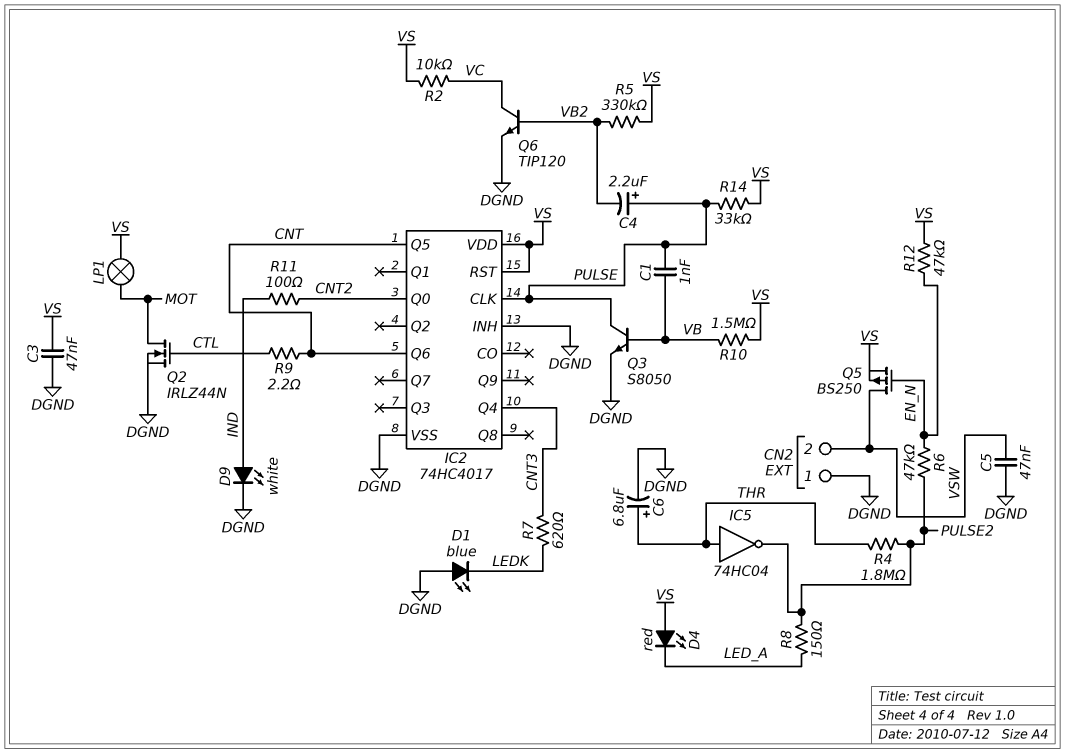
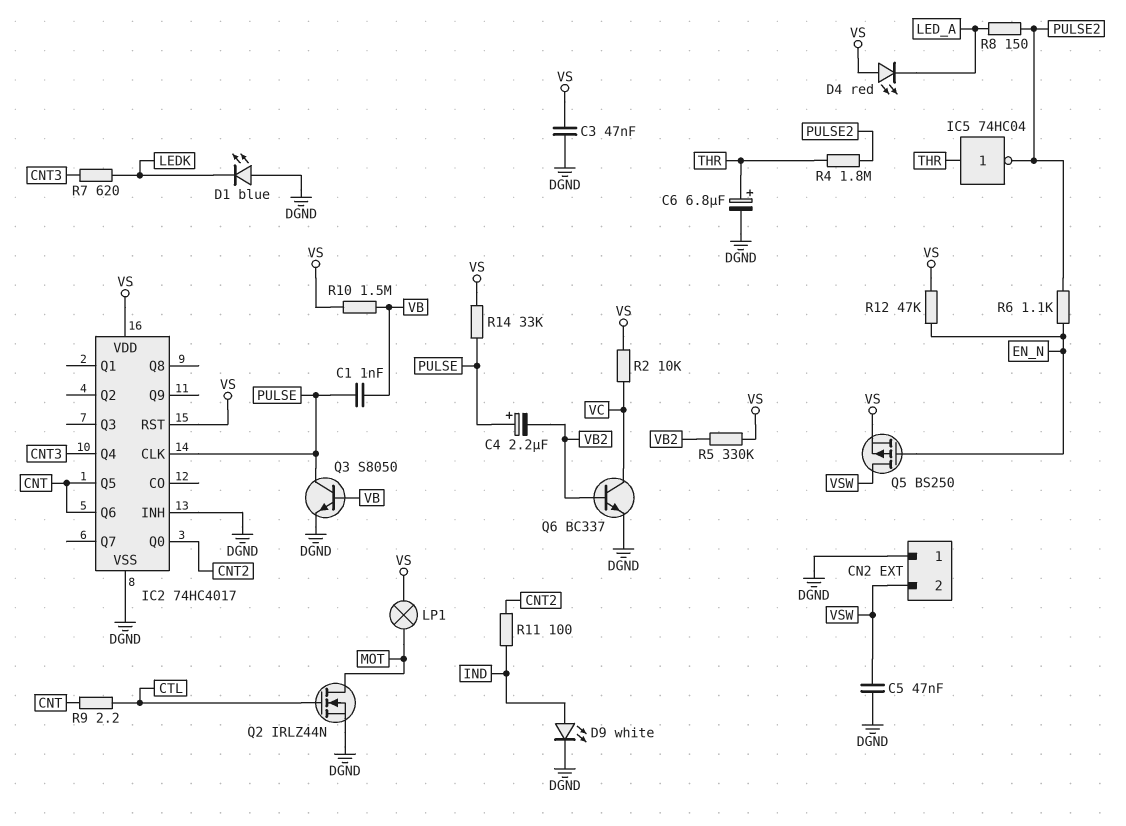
Q6: NPN TIP120 (B VB2, C VC, E DGND) -> NPN BC337 (B VB2, C VC, E DGND)
R6: 47k (EN_N, PULSE2) -> 1.1k (EN_N, PULSE2)

